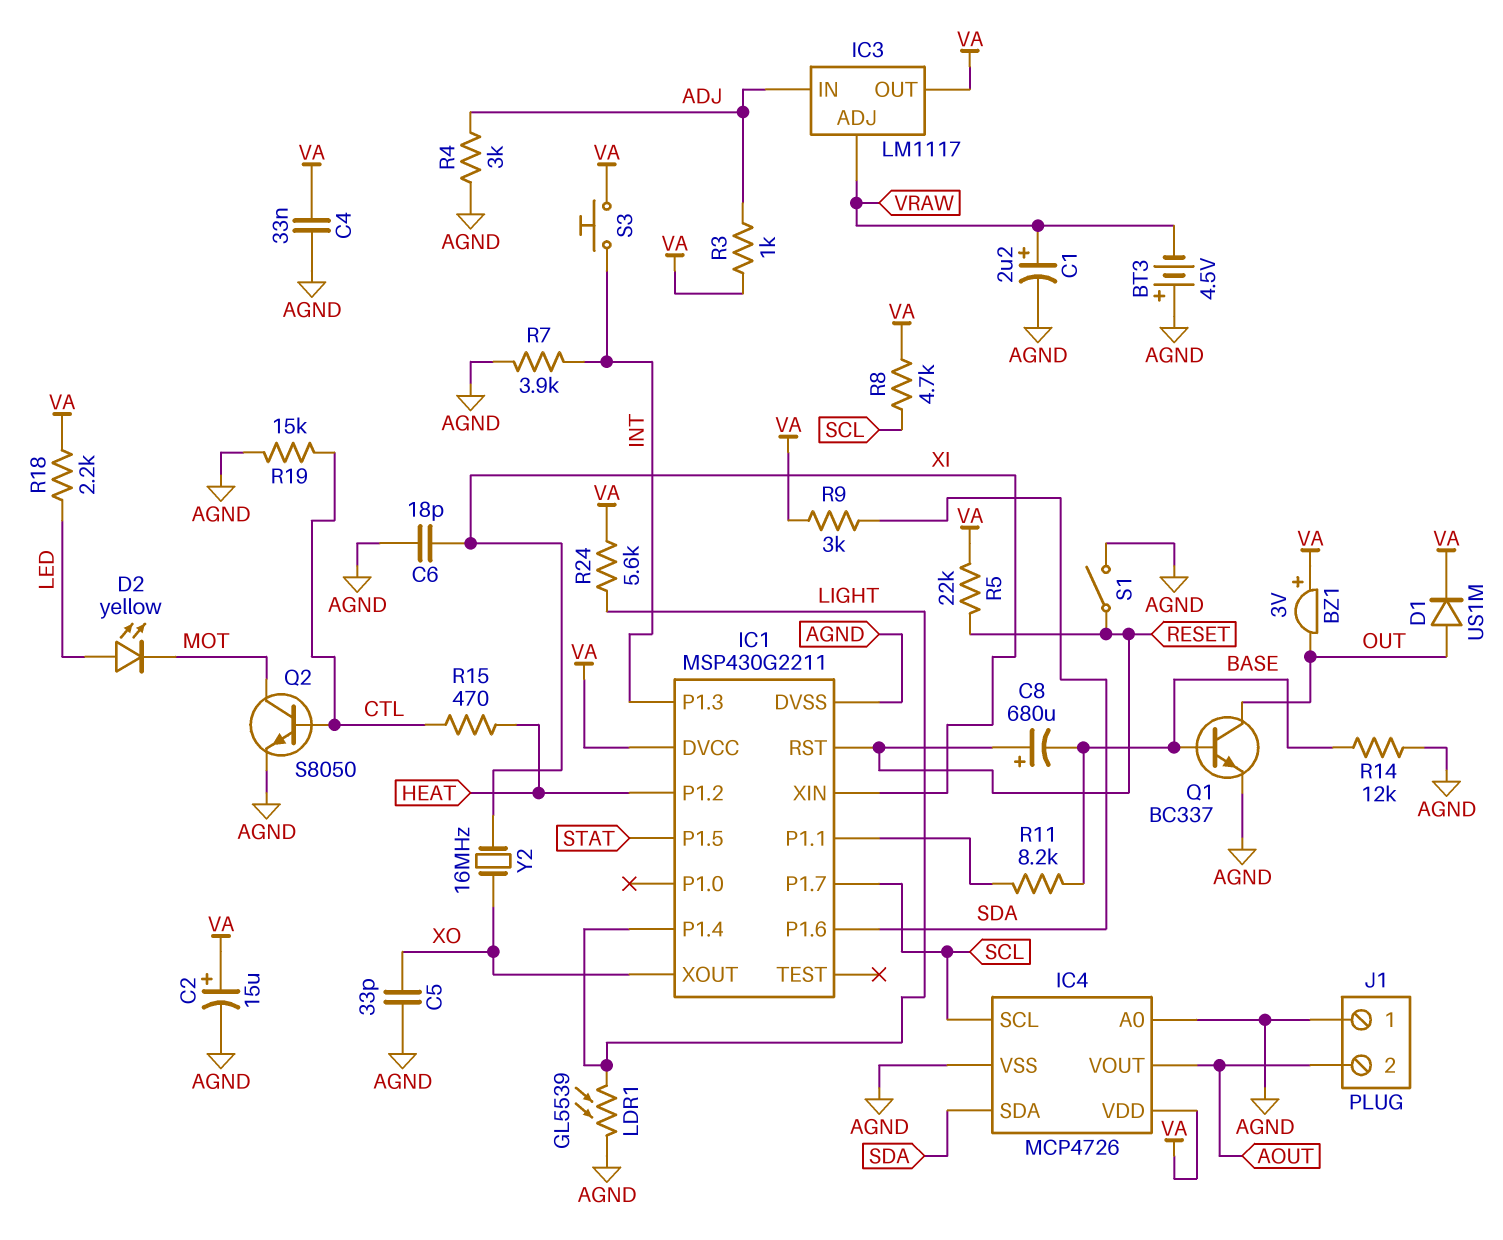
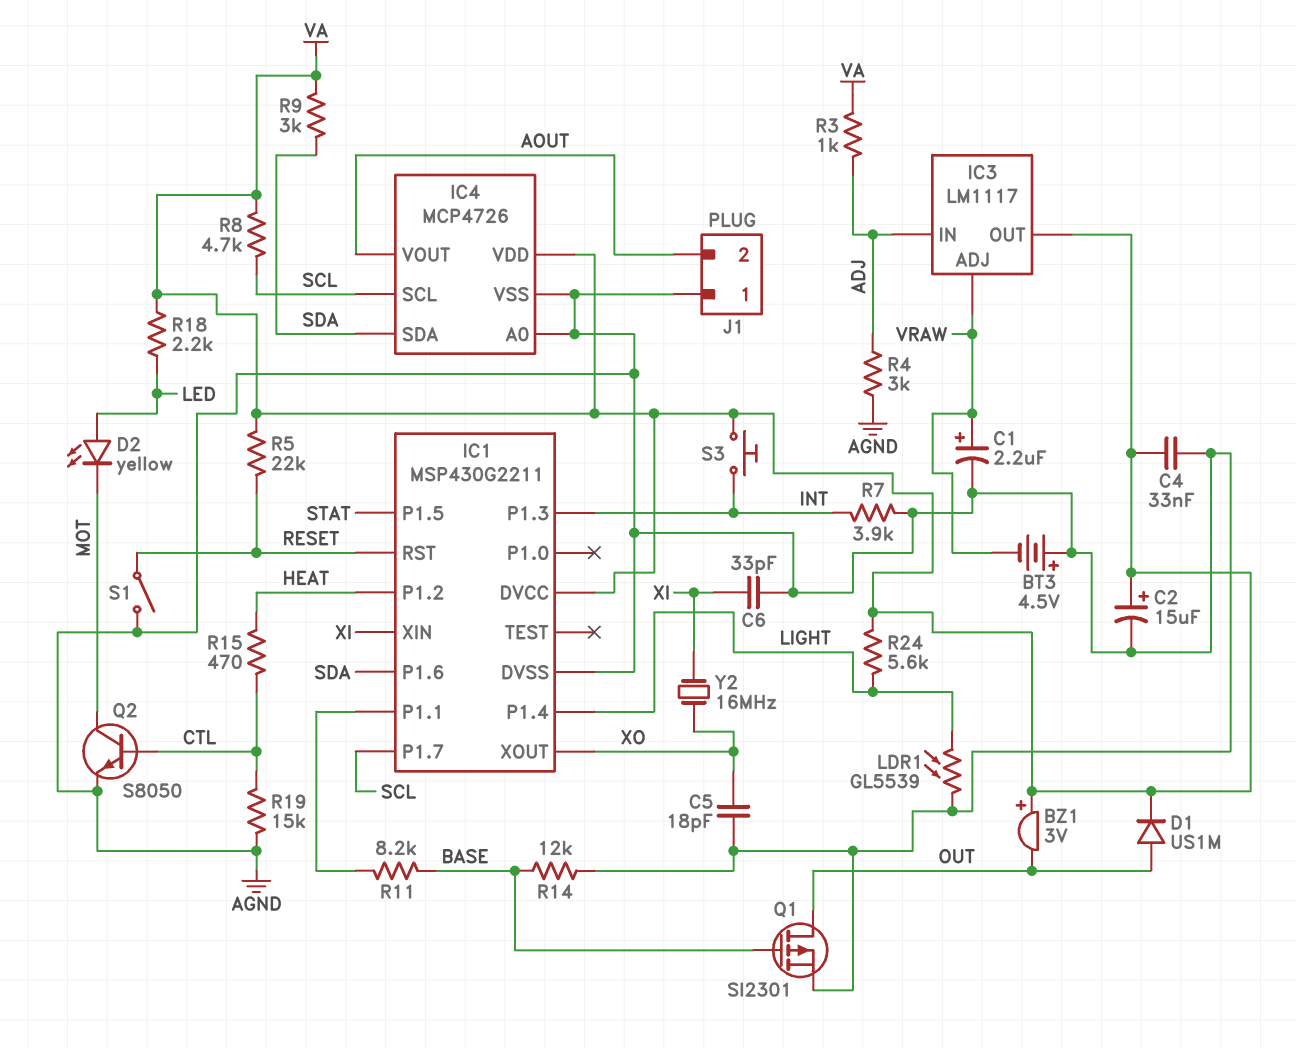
C5: 33pF (AGND, XO) -> 18pF (AGND, XO)
C6: 18pF (AGND, XI) -> 33pF (AGND, XI)
C8: 680uF (plus RESET, minus BASE) -> none
Q1: NPN BC337 (B BASE, C OUT, E AGND) -> PMOS SI2301 (G BASE, D OUT, S AGND)

